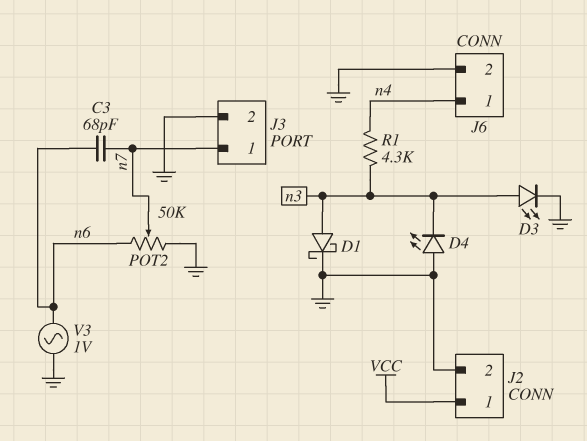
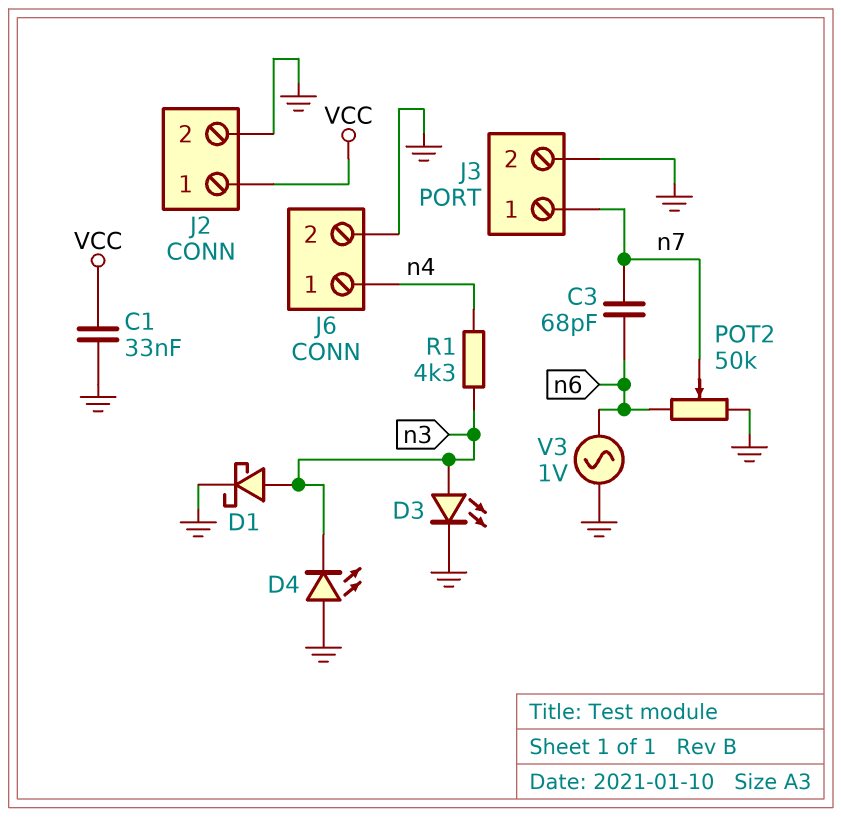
C1: none -> 33nF (GND, VCC)

